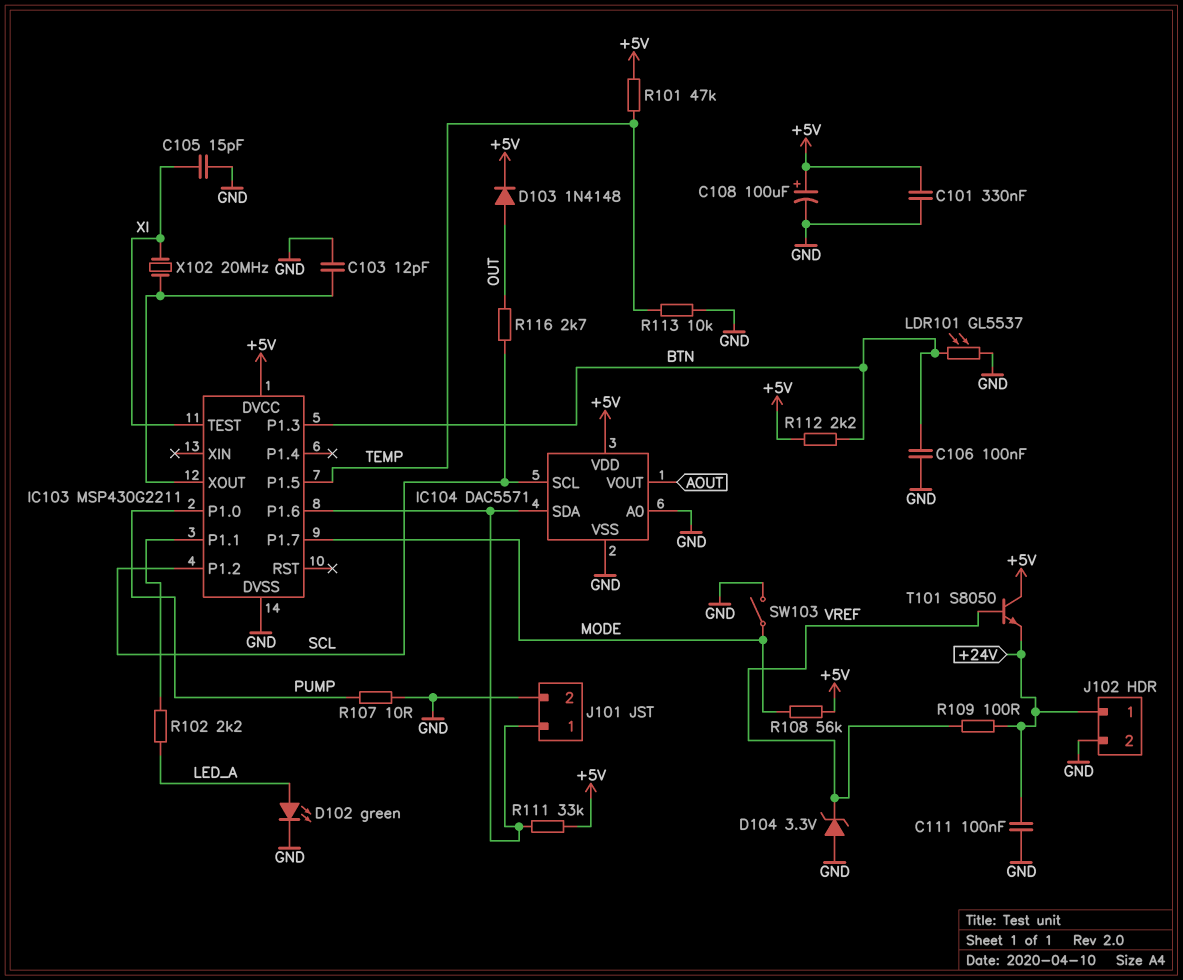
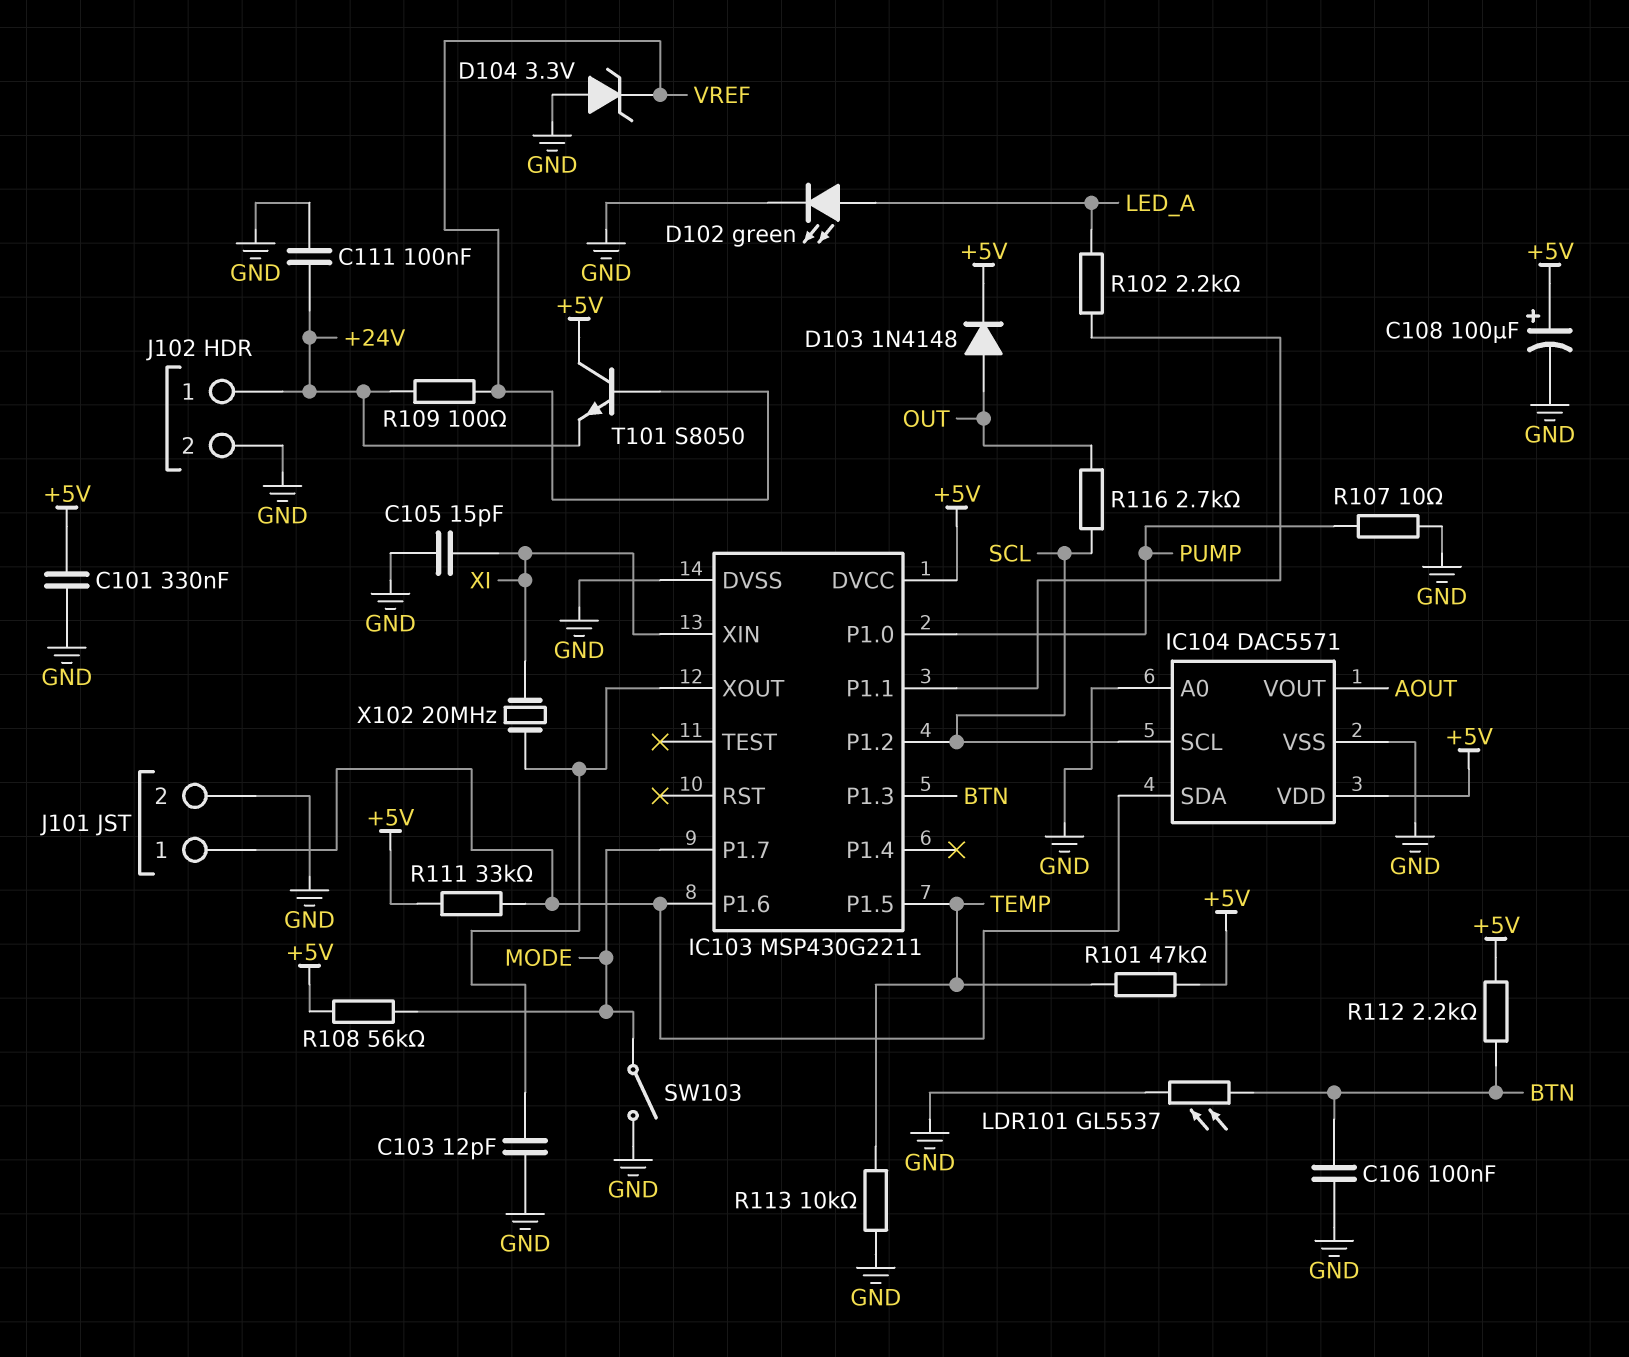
IC103 pin TEST: XI -> none
IC103 pin XIN: none -> XI

